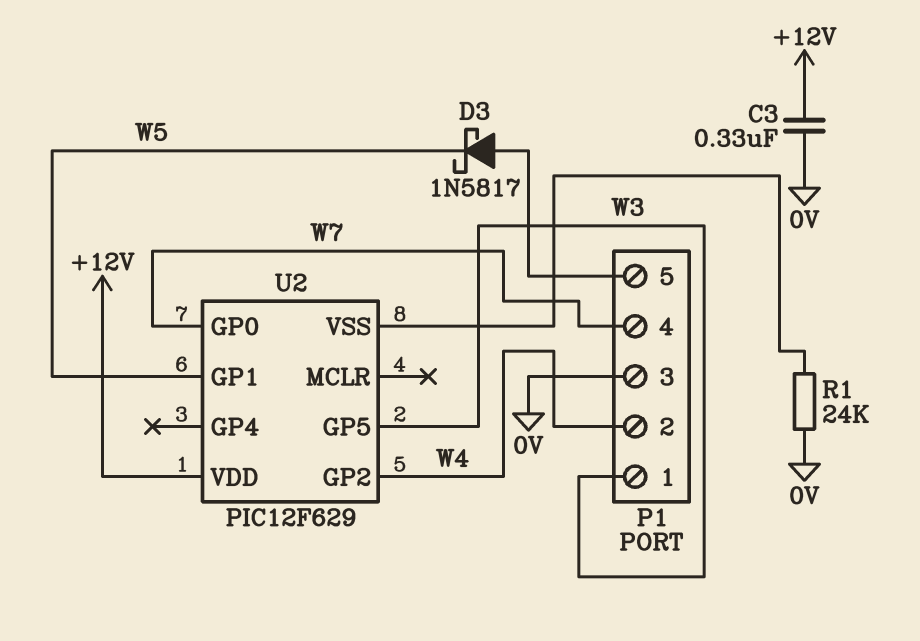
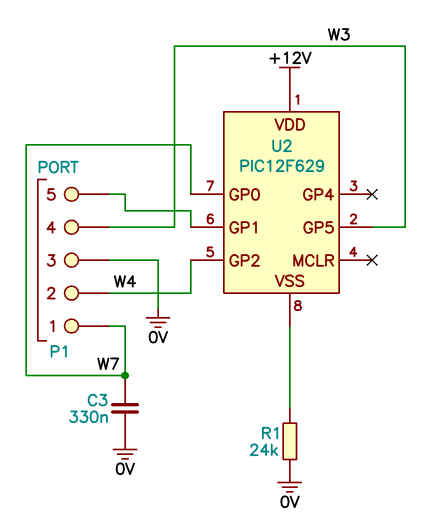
C3: 330nF (+12V, 0V) -> 330nF (0V, W7)
D3: schottky 1N5817 (A P1/5, K W5) -> none
P1 pin 1: W3 -> W7
P1 pin 4: W7 -> W3
U2 pin GP1: W5 -> P1/5

